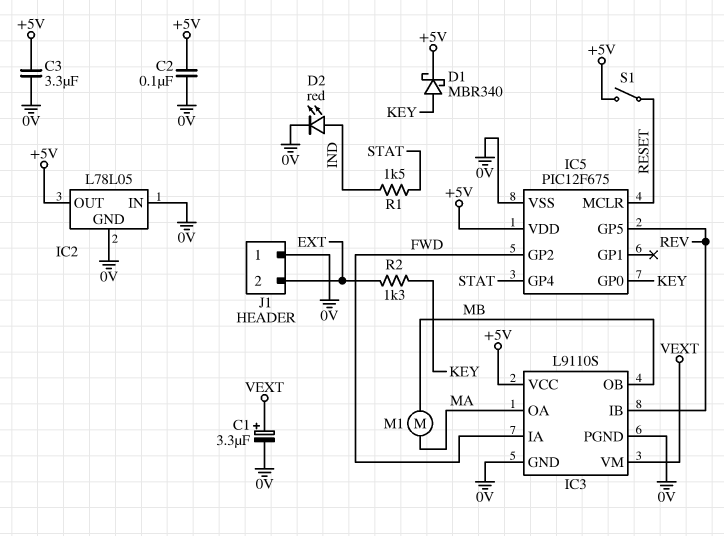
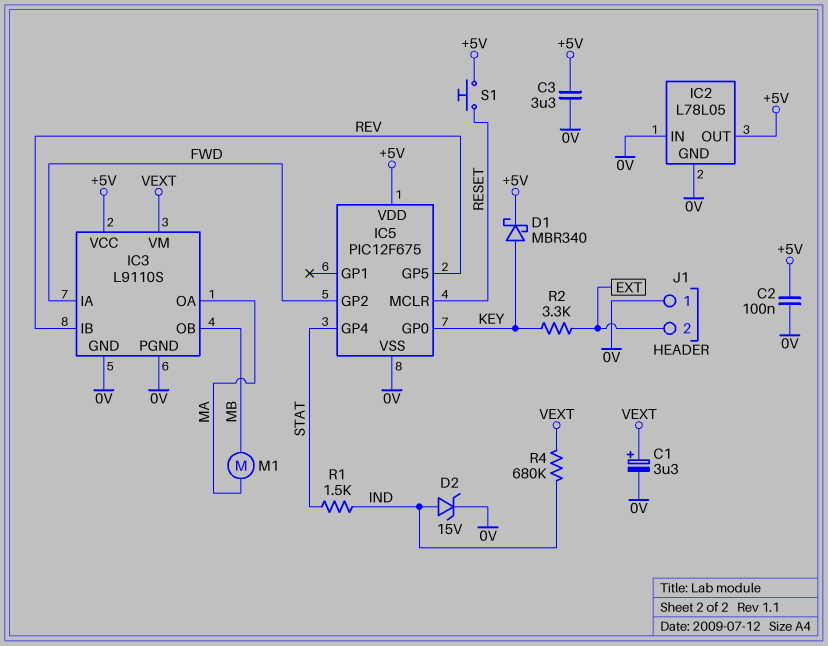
D2: LED red (A IND, K 0V) -> zener 15V (A IND, K 0V)
R2: 1.3k (EXT, KEY) -> 3.3k (EXT, KEY)
R4: none -> 680k (IND, VEXT)
S1: switch (+5V, RESET) -> button (+5V, RESET)

